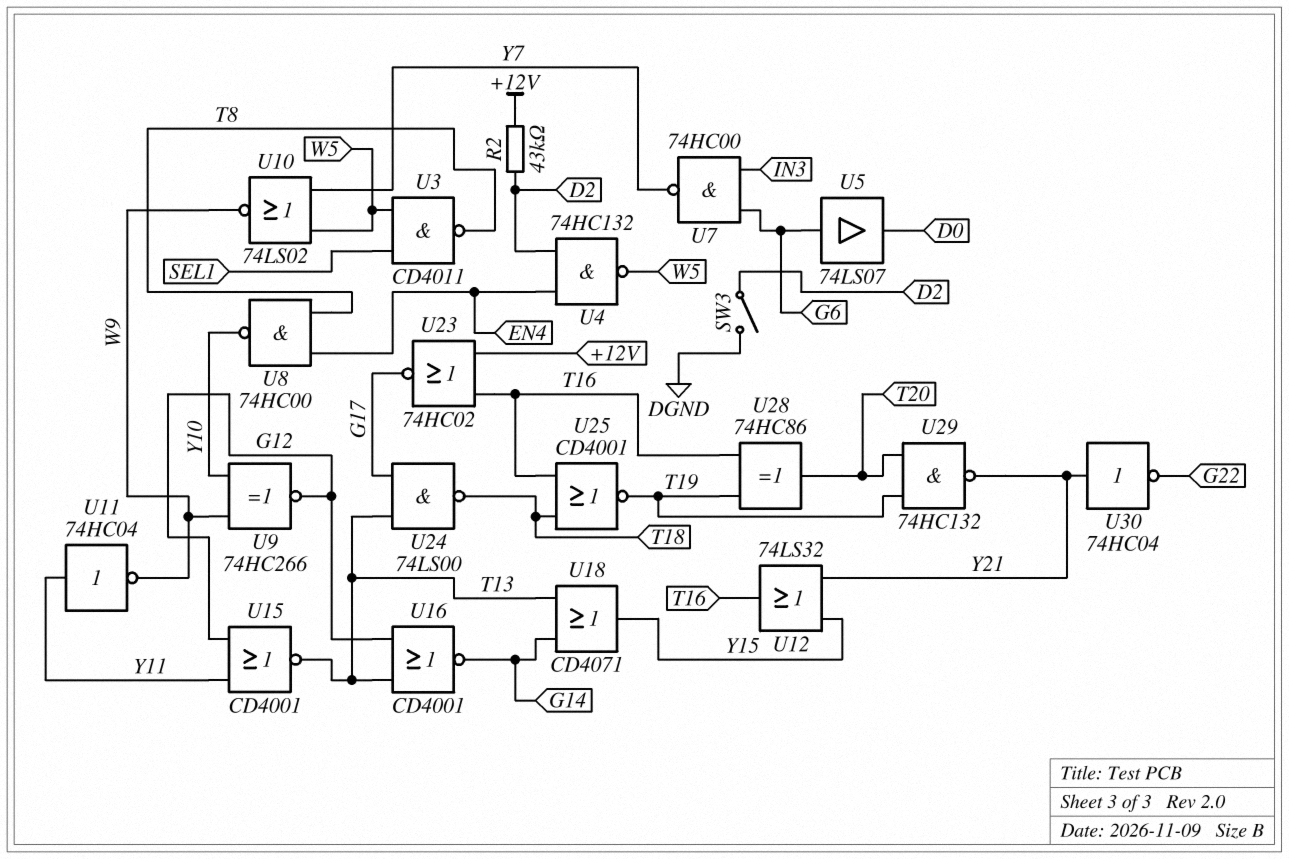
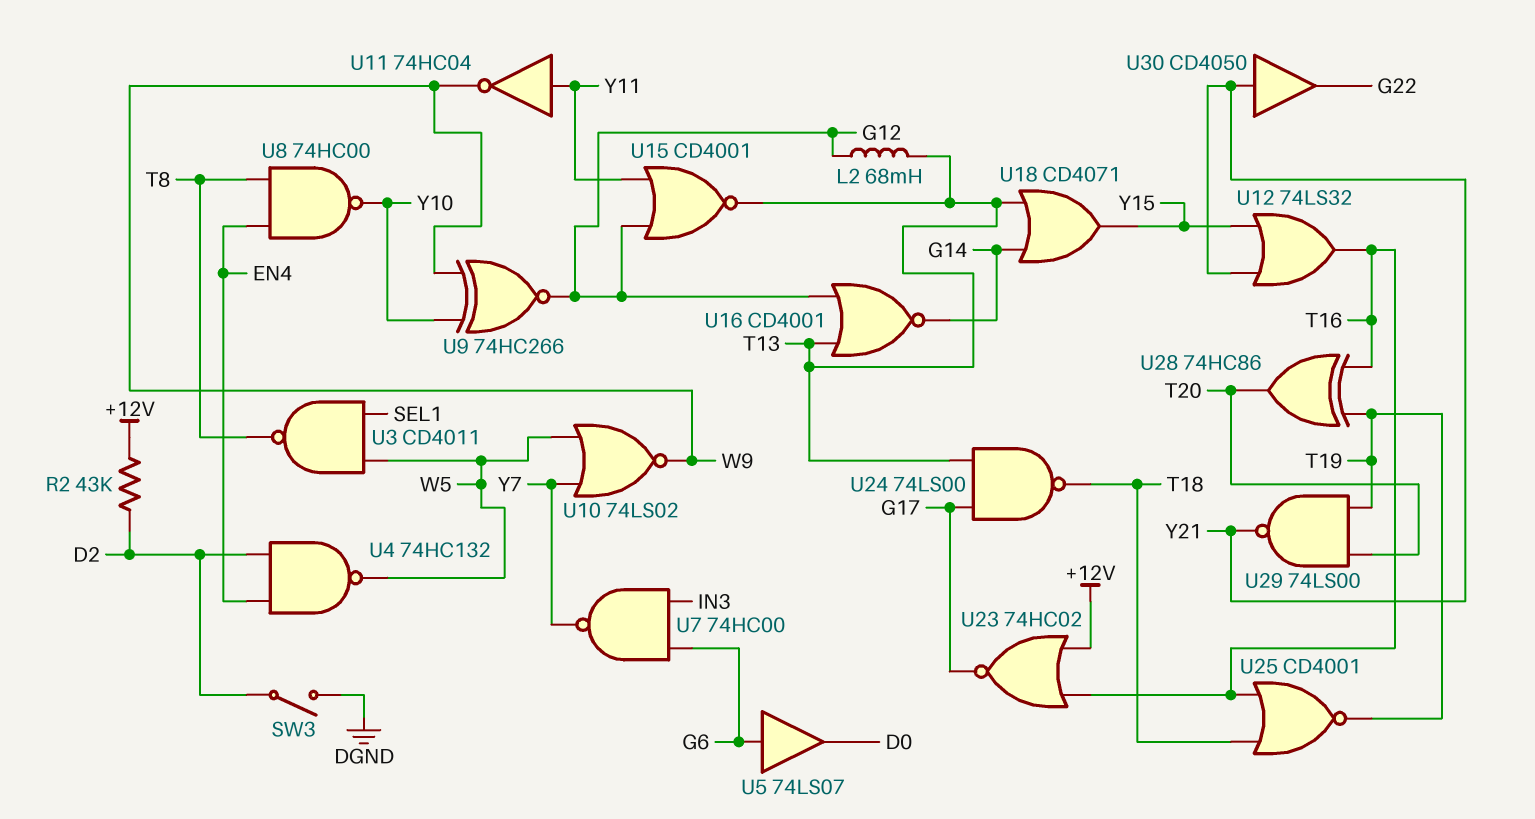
L2: none -> 68mH (G12, T13)
U29: NAND 74HC132 (in T19, in T20, out Y21) -> NAND 74LS00 (in T19, in T20, out Y21)
U30: NOT 74HC04 (in Y21, out G22) -> buffer CD4050 (in Y21, out G22)

